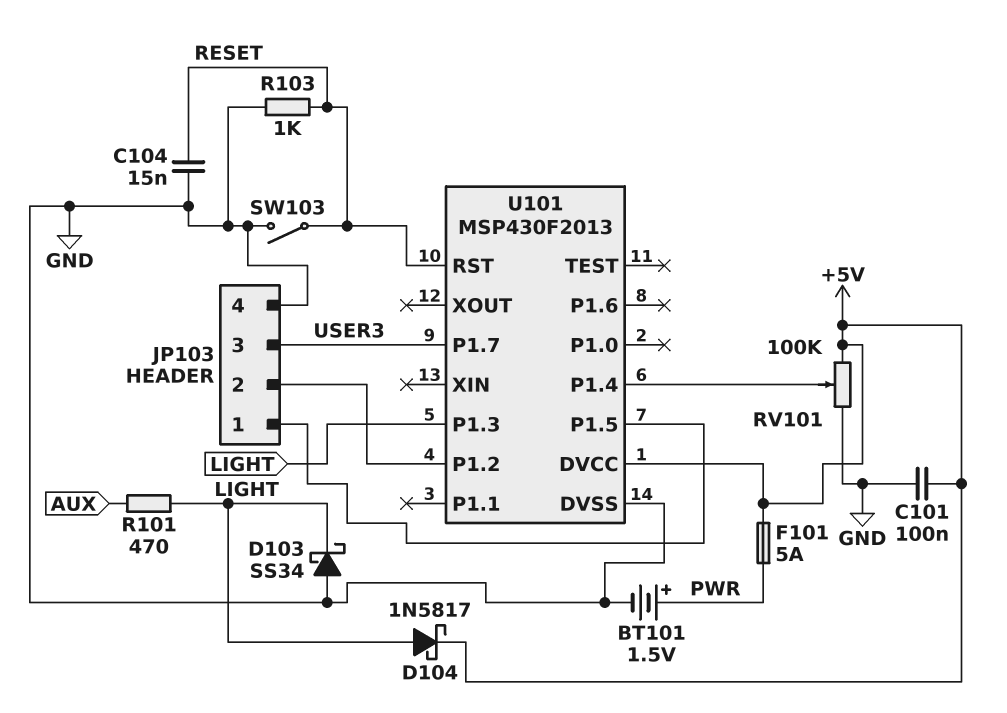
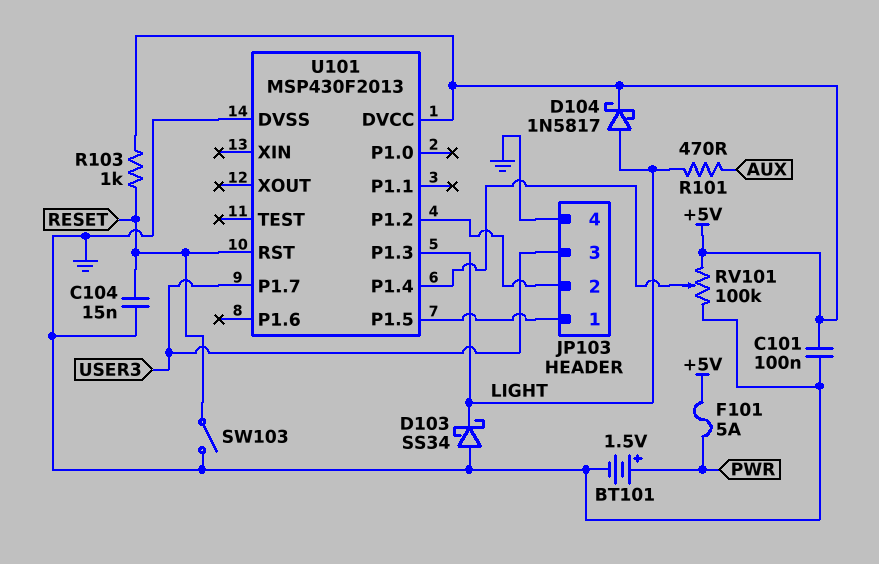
R103: 1k (GND, RESET) -> 1k (+5V, RESET)

